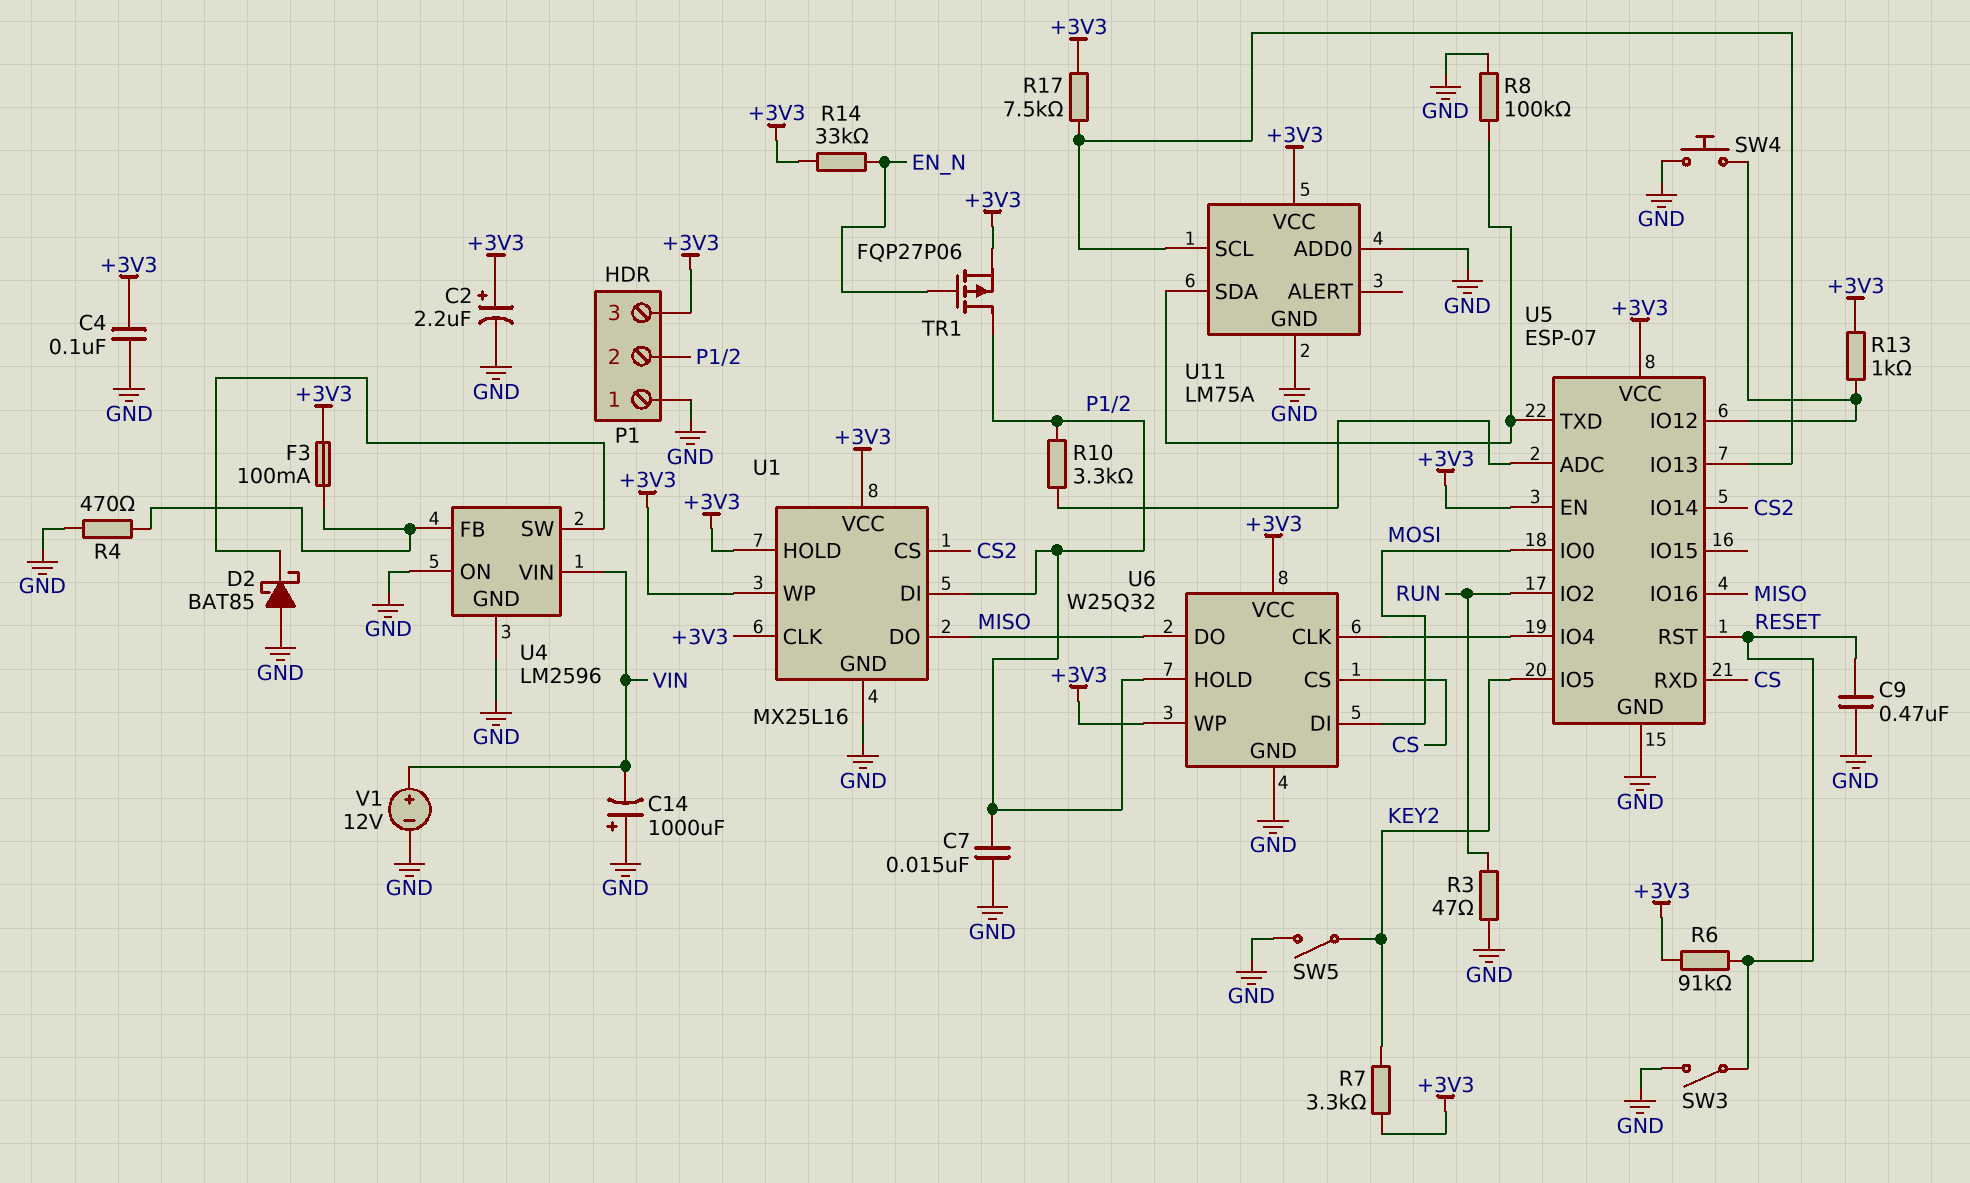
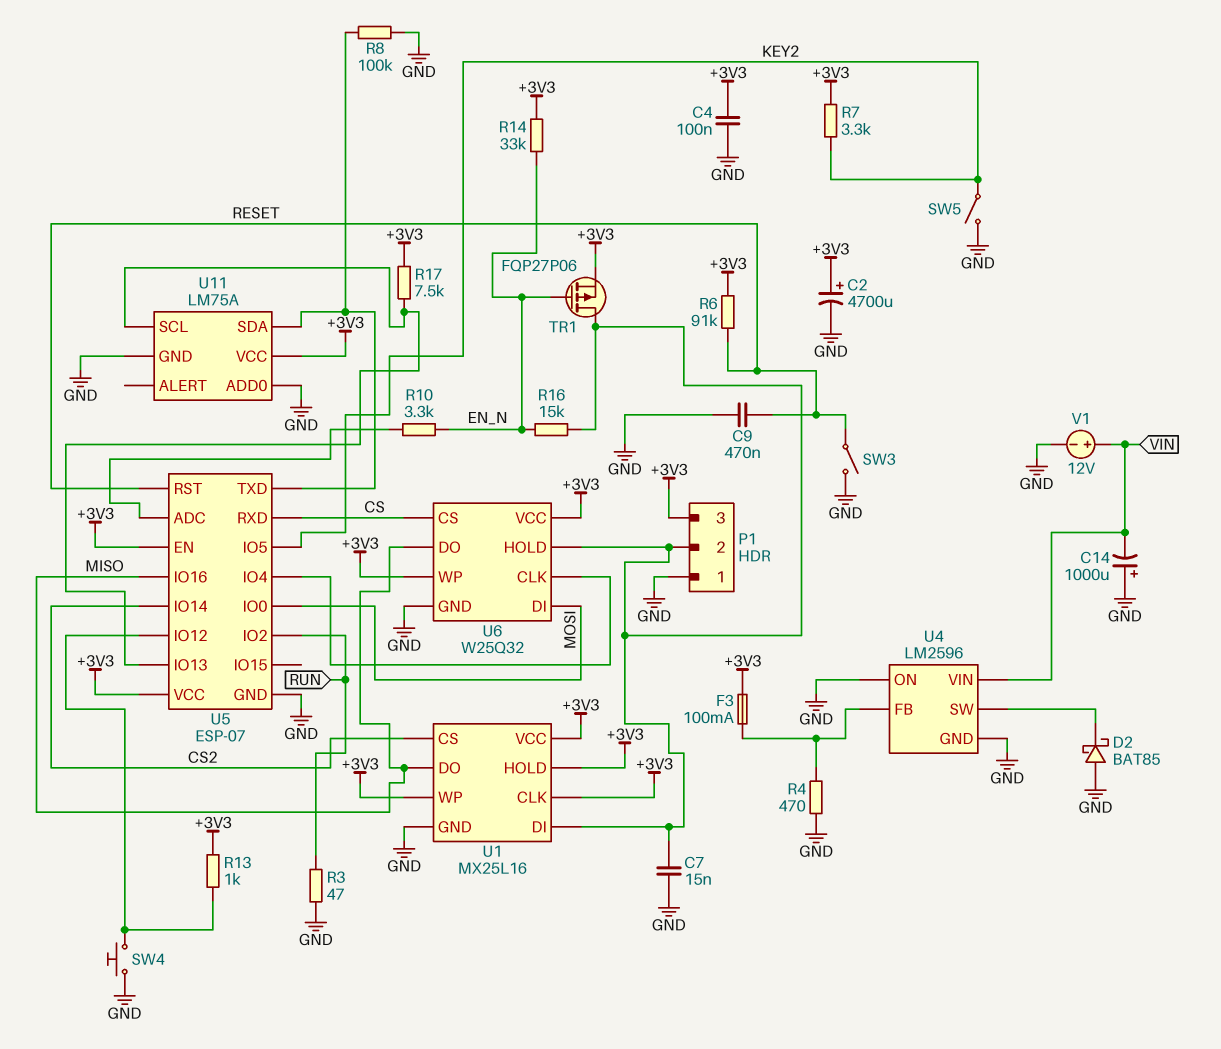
C2: 2.2uF (plus +3V3, minus GND) -> 4700uF (plus +3V3, minus GND)
R10: 3.3k (P1/2, U5/ADC) -> 3.3k (EN_N, U5/ADC)
R16: none -> 15k (EN_N, P1/2)

